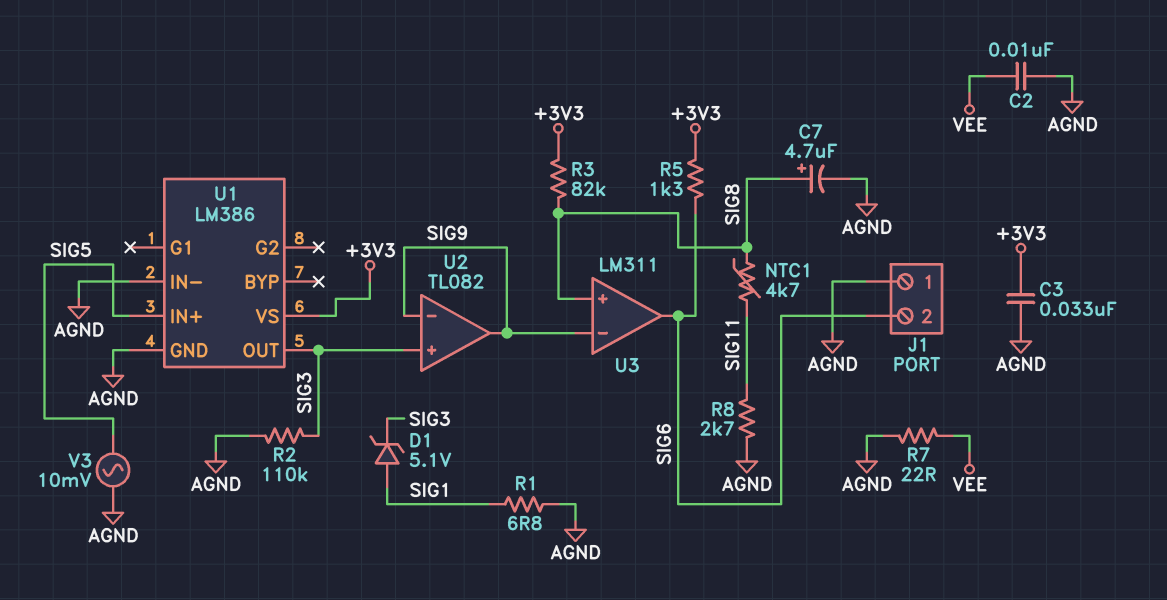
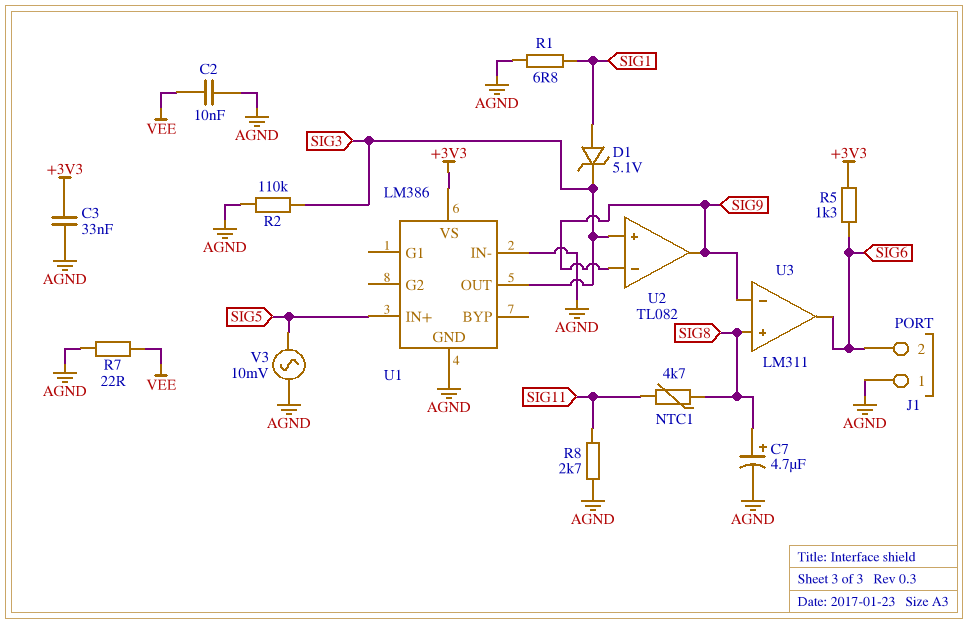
R3: 82k (+3V3, SIG8) -> none

